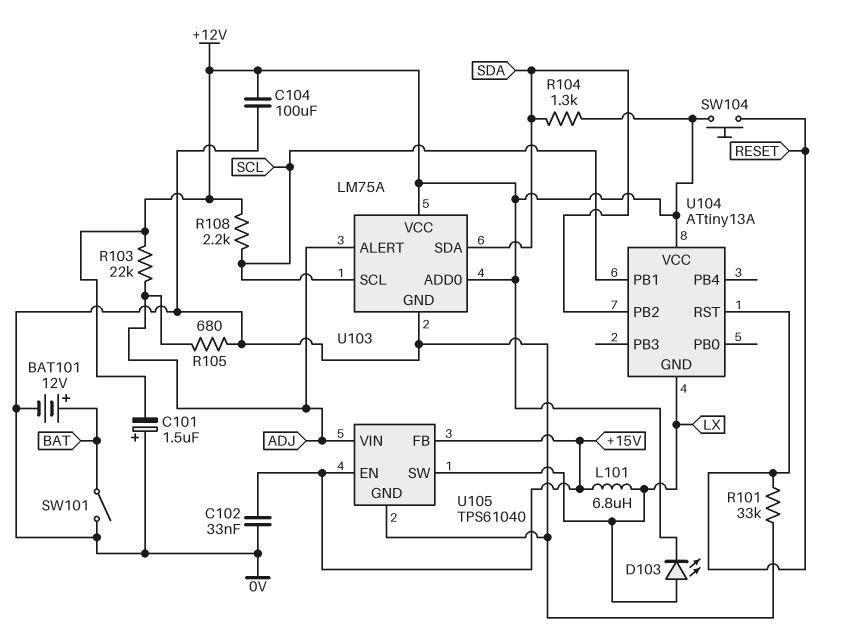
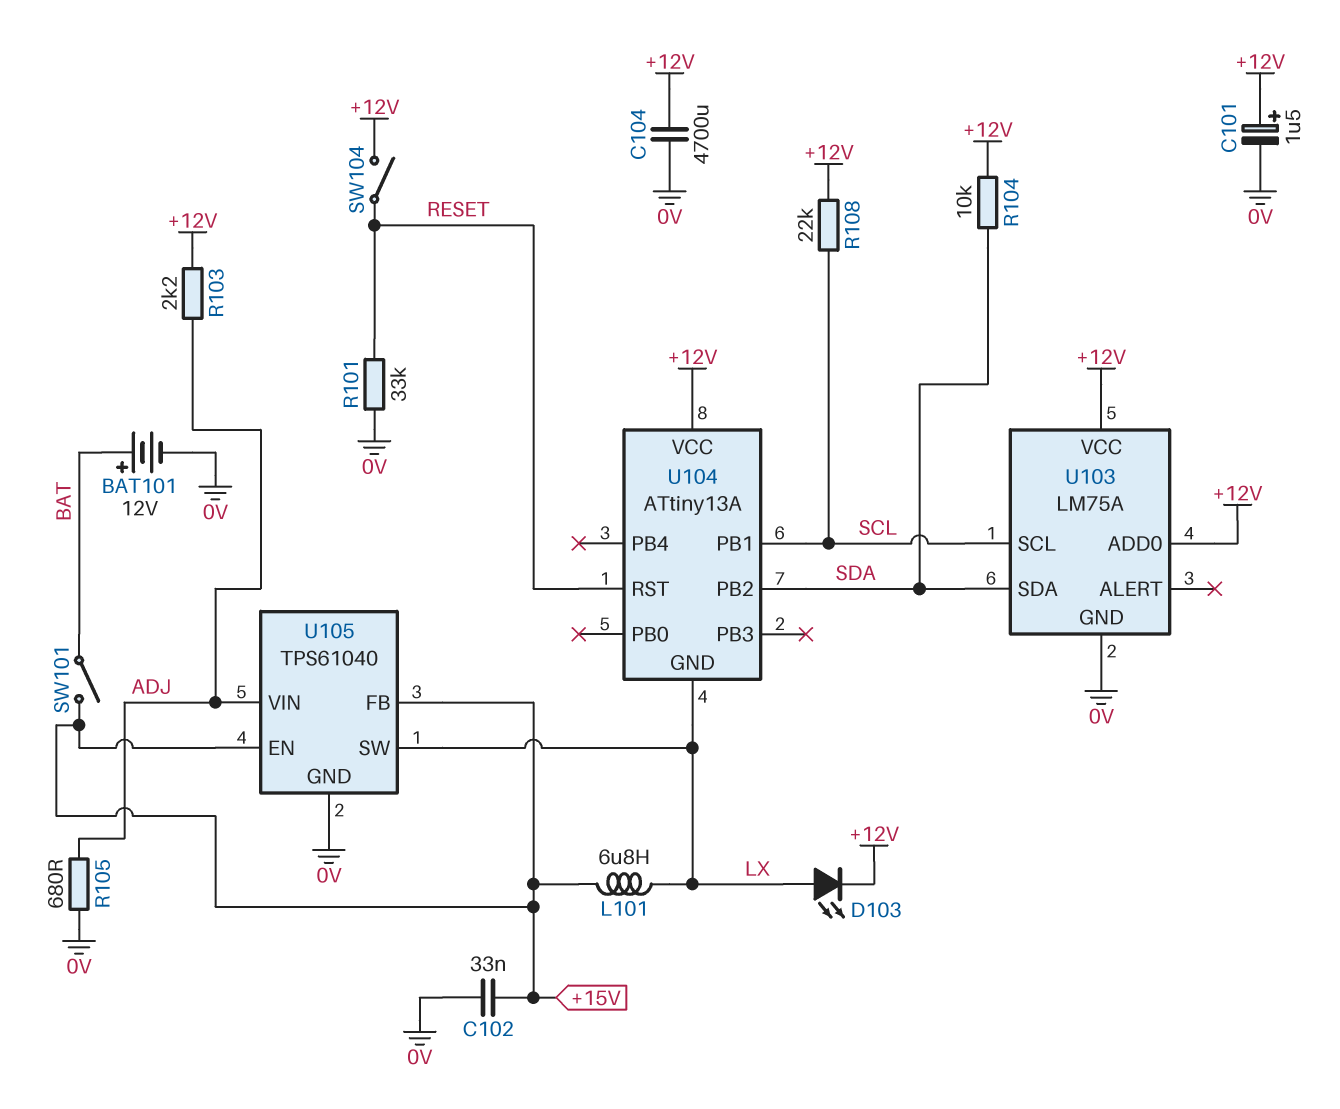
C101: 1.5uF (plus 0V, minus +12V) -> 1.5uF (plus +12V, minus 0V)
C104: 100uF (+12V, 0V) -> 4700uF (+12V, 0V)
R103: 22k (+12V, ADJ) -> 2.2k (+12V, ADJ)
R104: 1.3k (+12V, SDA) -> 10k (+12V, SDA)
R108: 2.2k (+12V, SCL) -> 22k (+12V, SCL)
SW101: switch (0V, BAT) -> switch (+15V, BAT)
SW104: button (+12V, RESET) -> switch (+12V, RESET)
U103 pin ALERT: ADJ -> none

